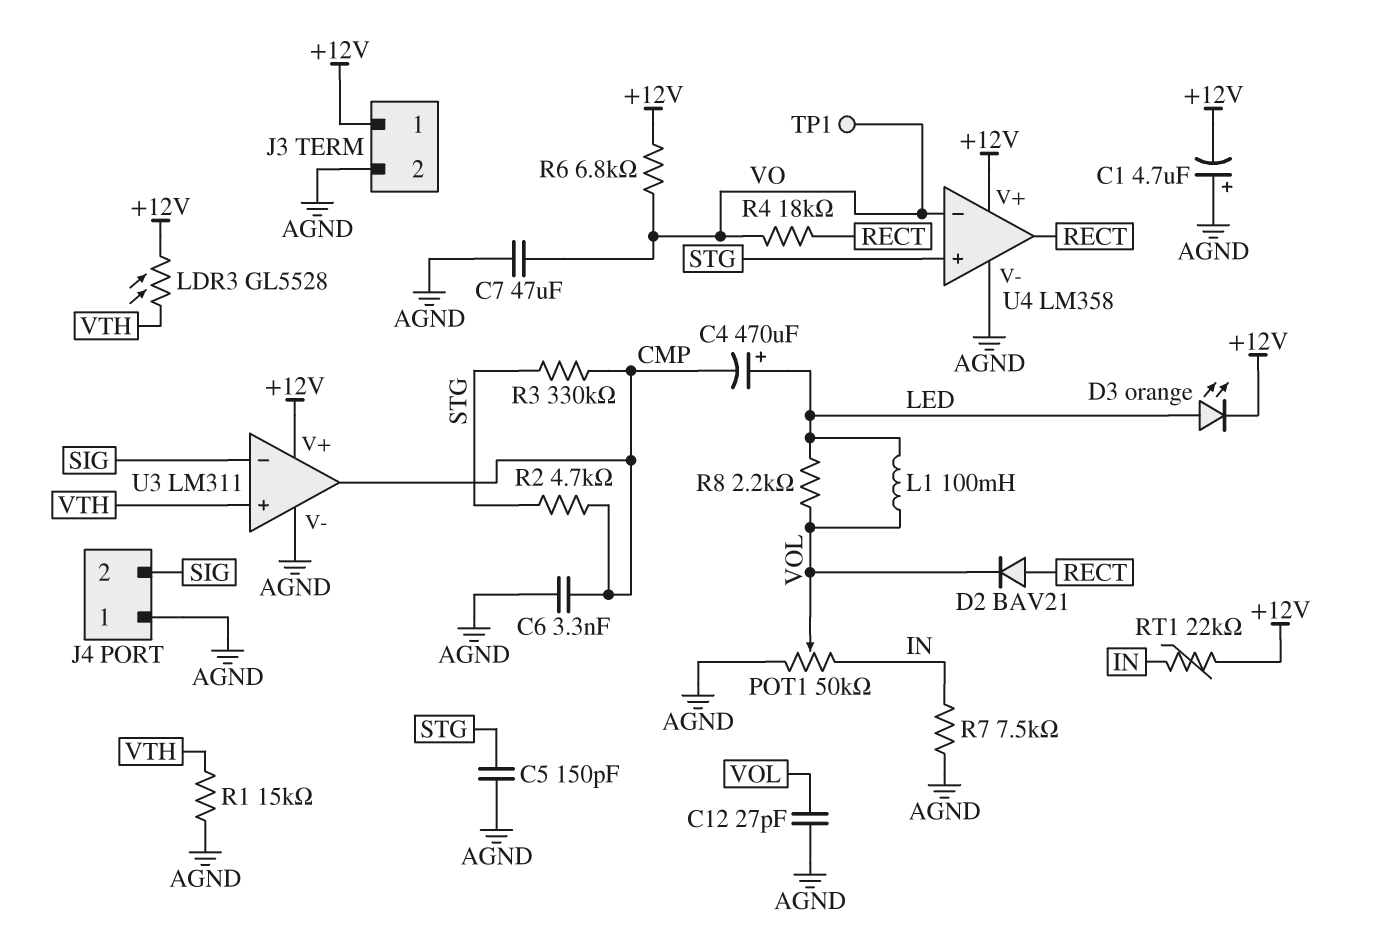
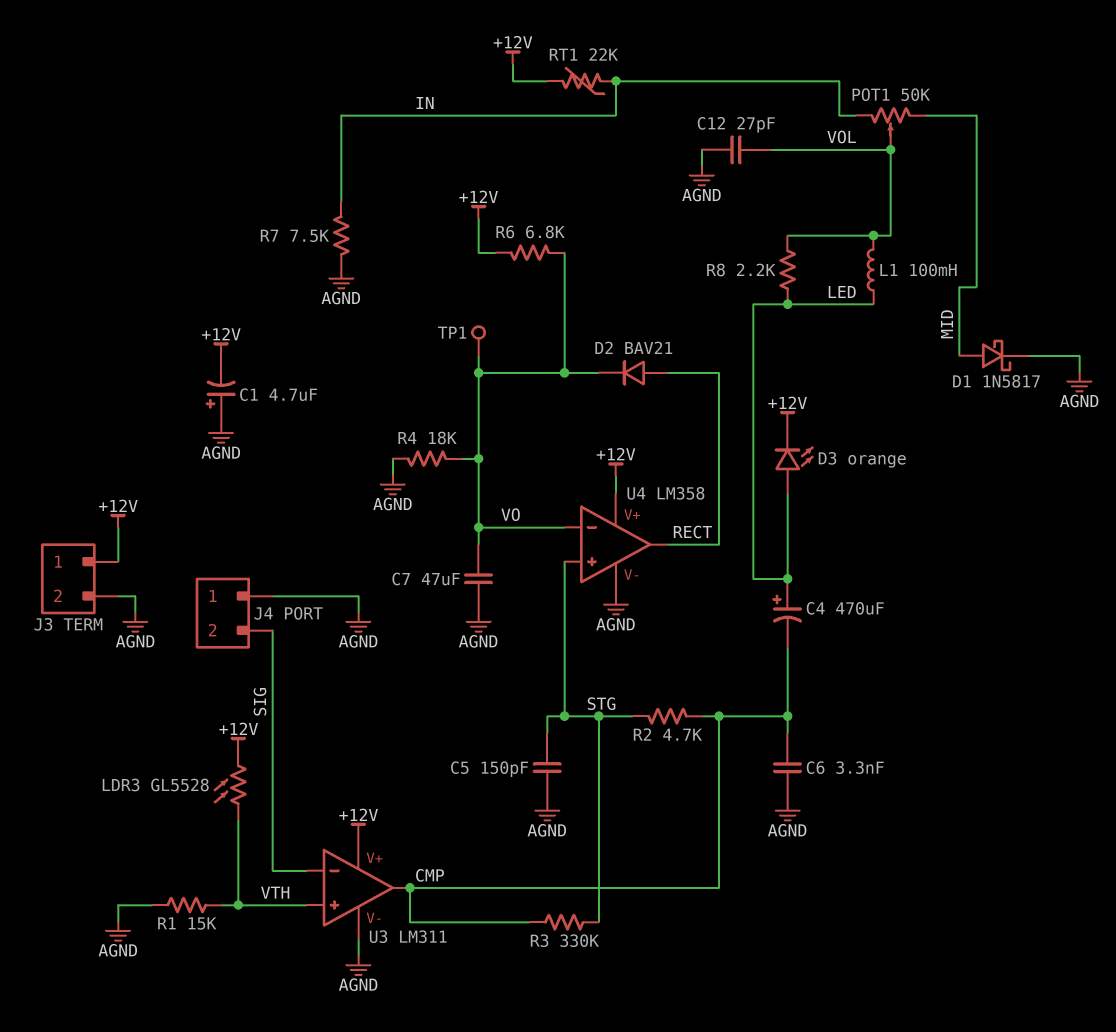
D1: none -> schottky 1N5817 (A MID, K AGND)
D2: diode BAV21 (A RECT, K VOL) -> diode BAV21 (A RECT, K VO)
POT1: 50k (AGND, IN, wiper VOL) -> 50k (IN, MID, wiper VOL)
R4: 18k (RECT, VO) -> 18k (AGND, VO)

